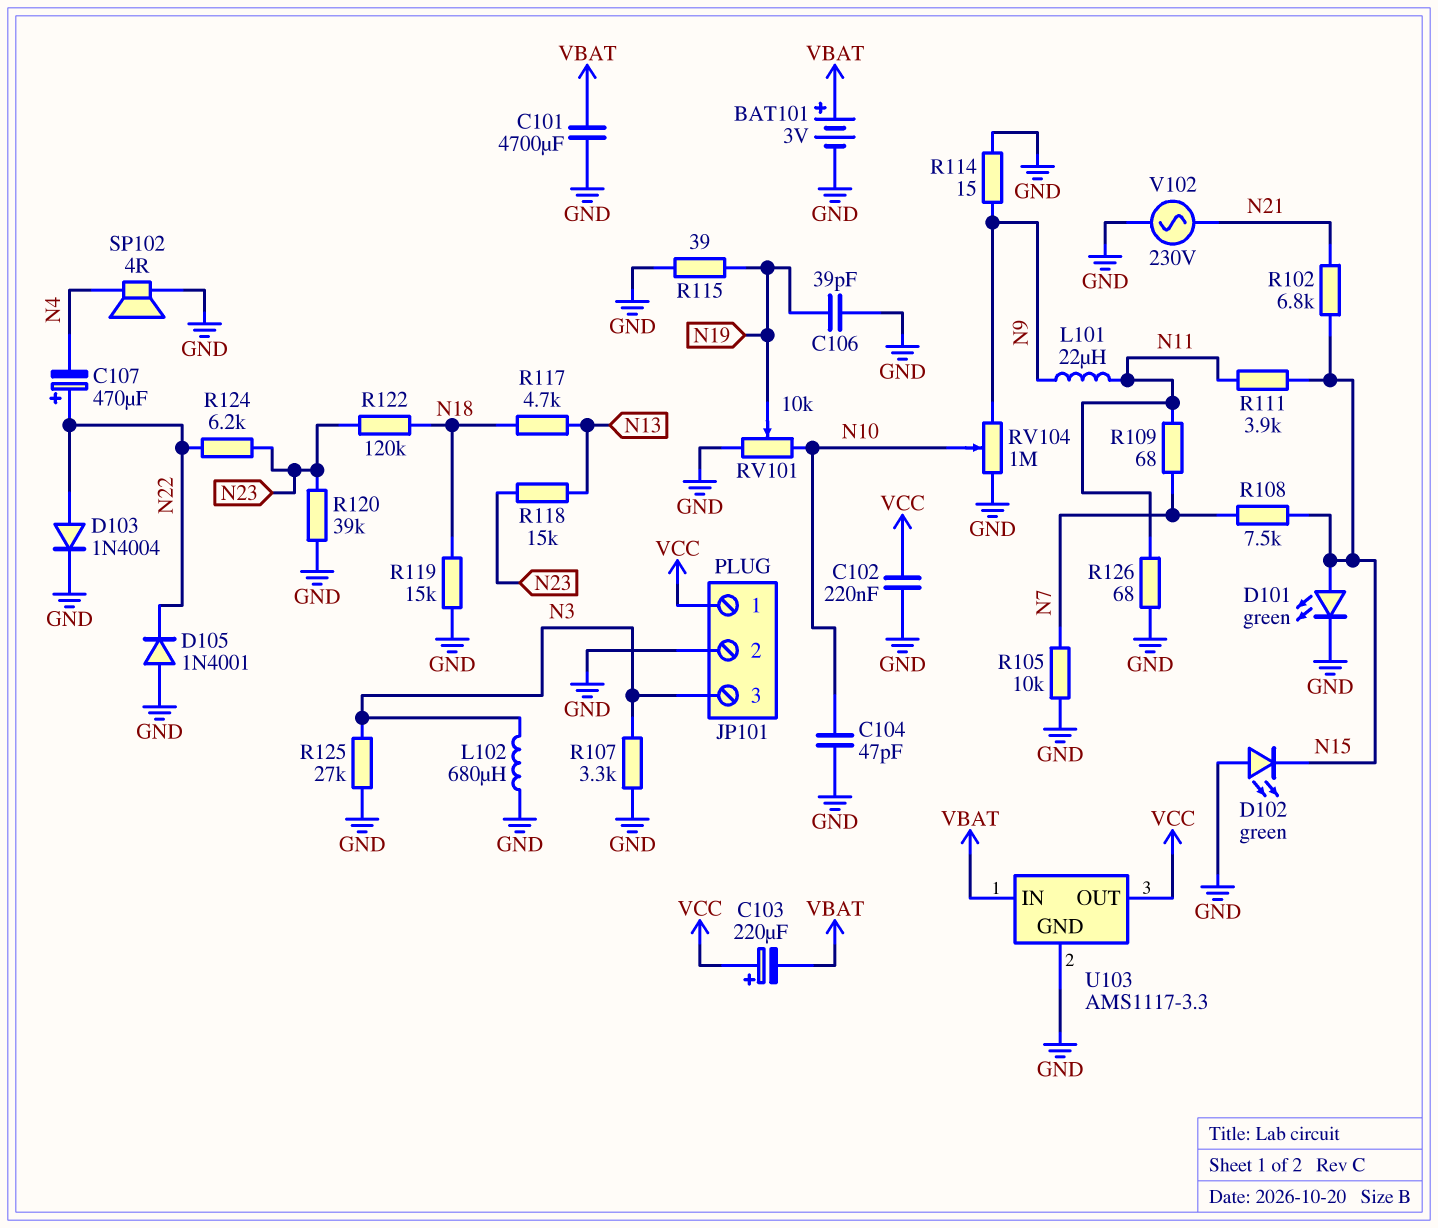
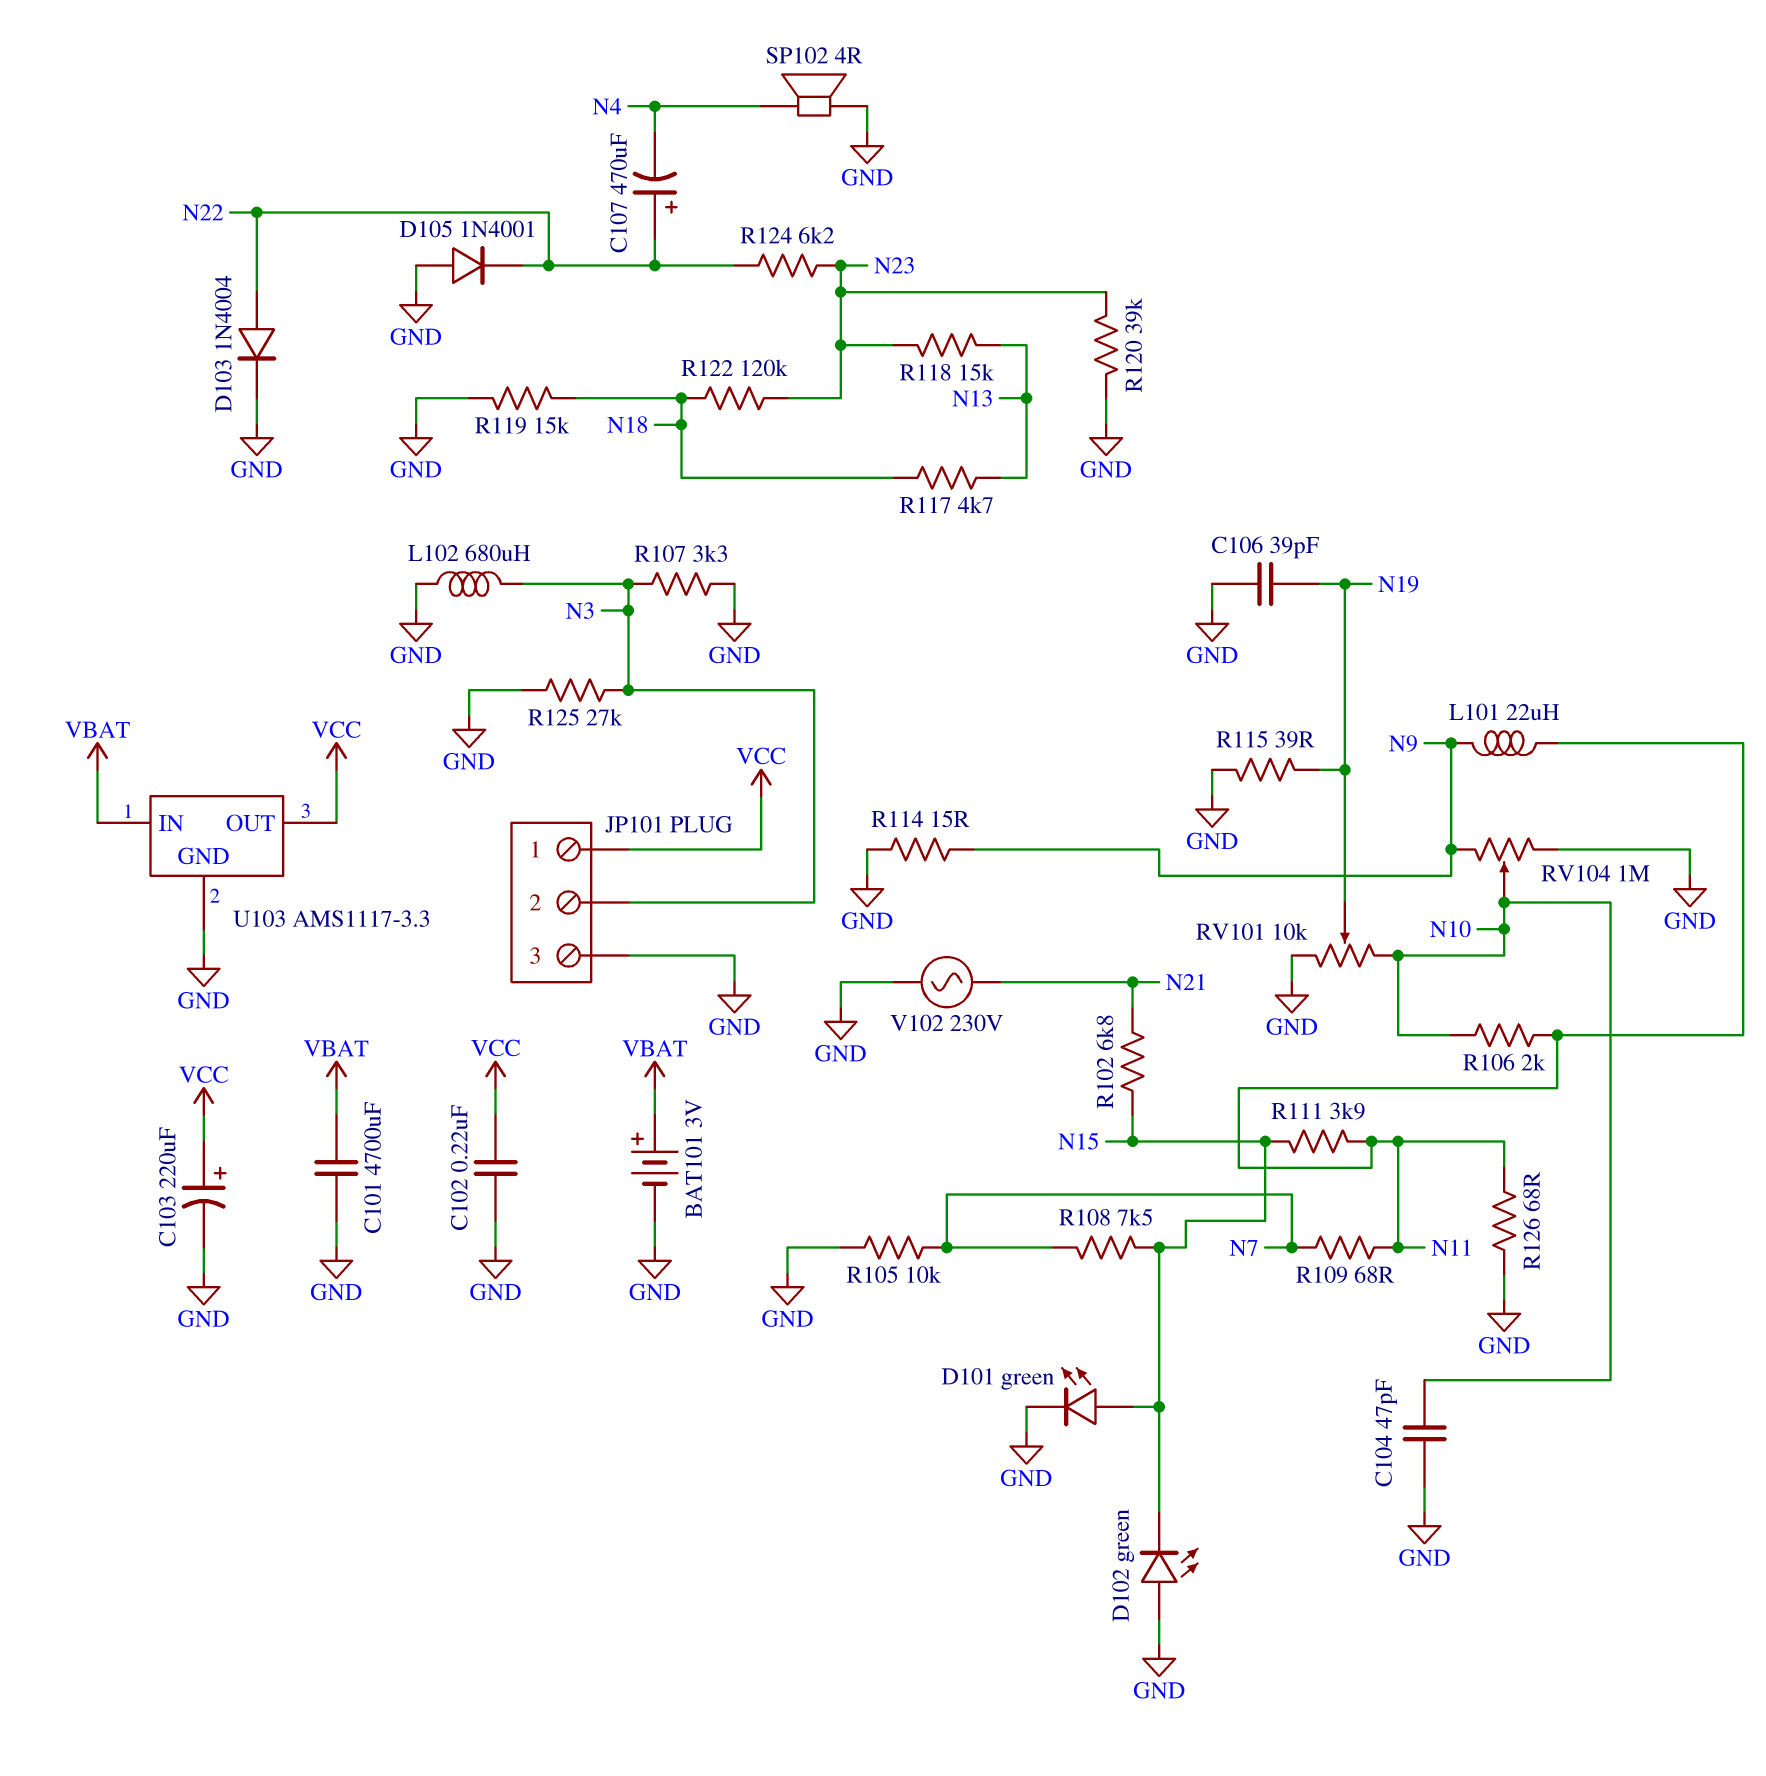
C103: 220uF (plus VCC, minus VBAT) -> 220uF (plus VCC, minus GND)
JP101 pin 2: GND -> N3
JP101 pin 3: N3 -> GND
R106: none -> 2k (N10, N11)

